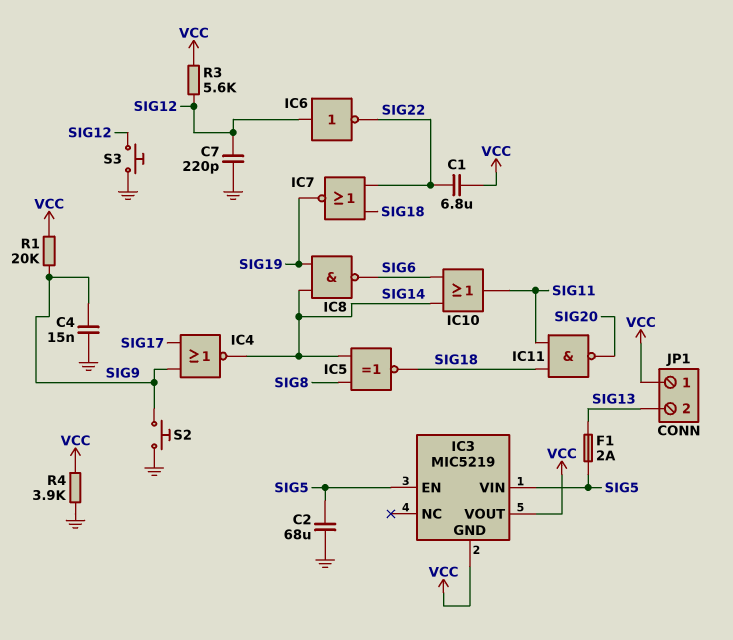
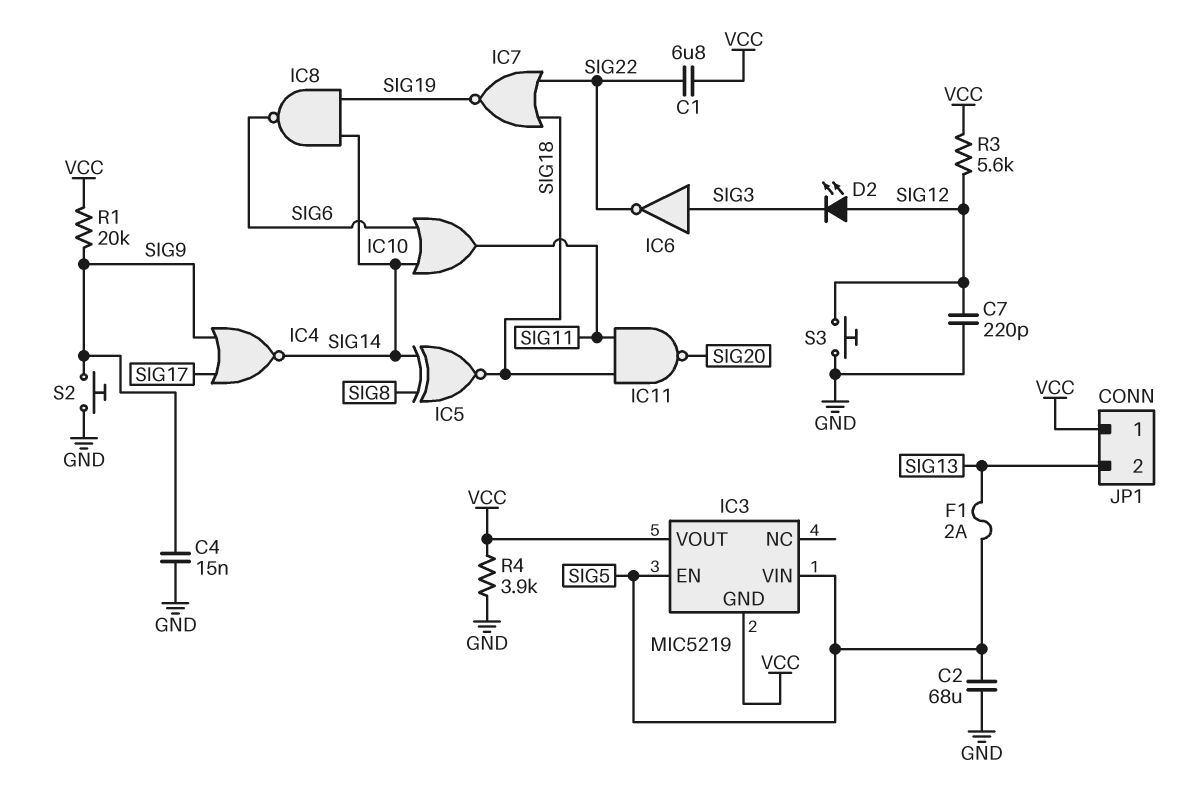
D2: none -> LED (A SIG12, K SIG3)
IC6: NOT (in SIG12, out SIG22) -> NOT (in SIG3, out SIG22)

